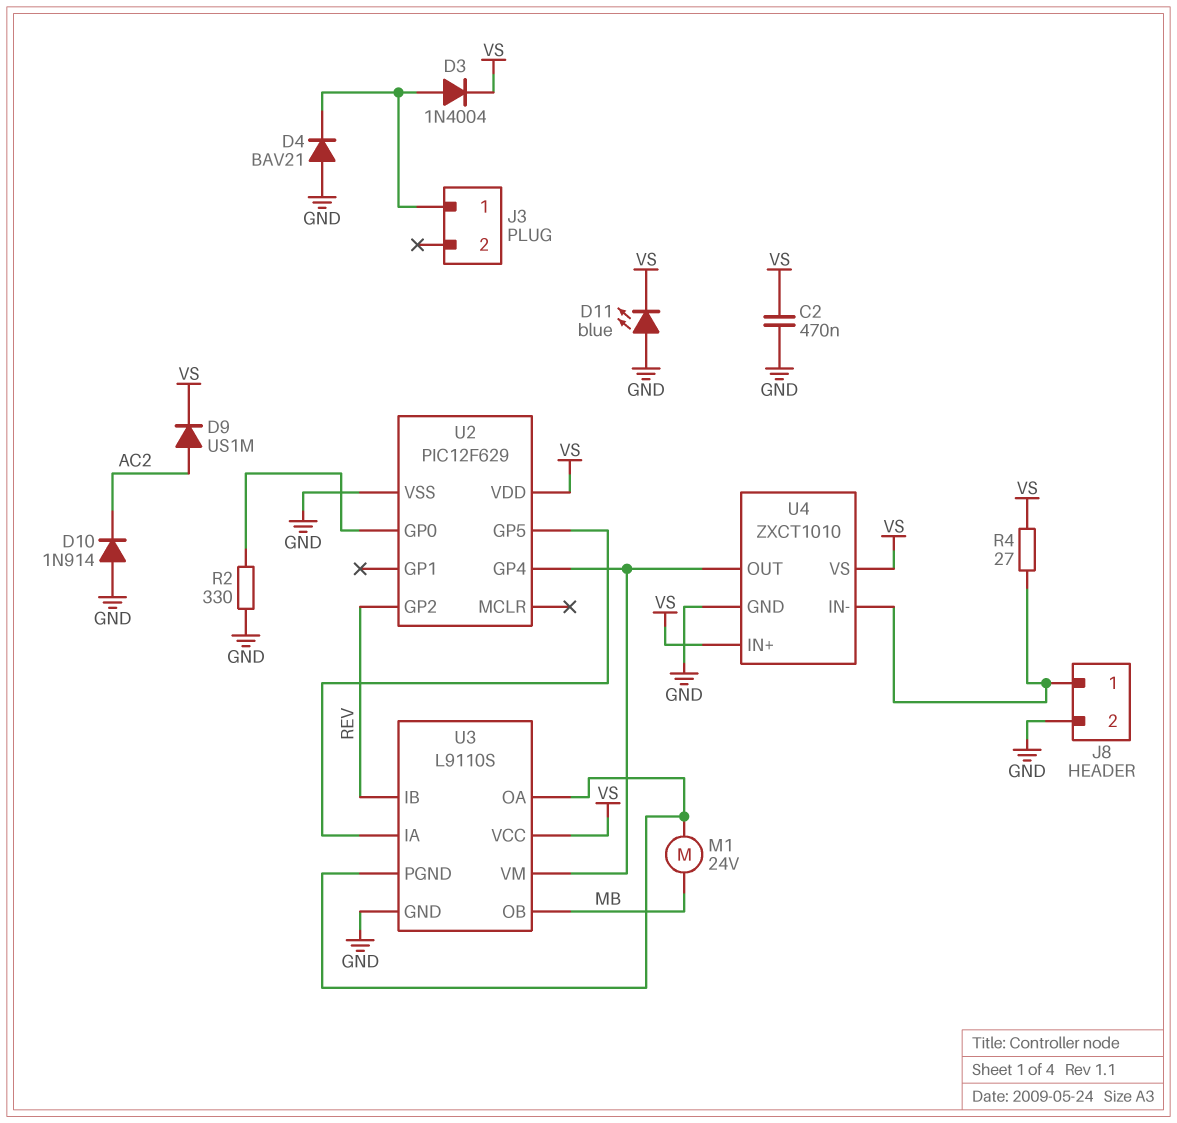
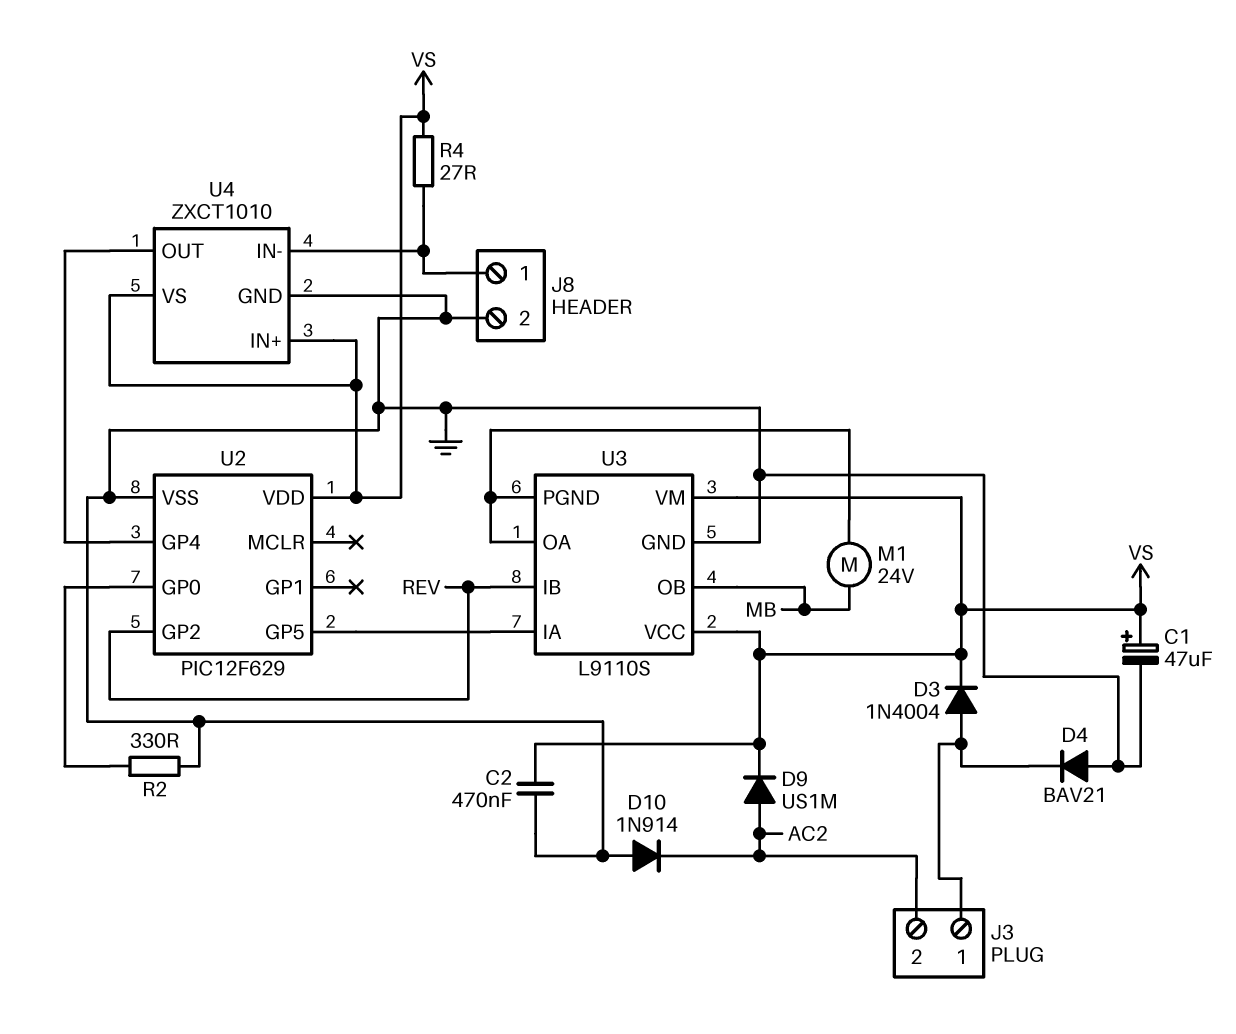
C1: none -> 47uF (plus VS, minus GND)
D11: LED blue (A GND, K VS) -> none
J3 pin 2: none -> AC2
U3 pin VM: U2/GP4 -> VS

